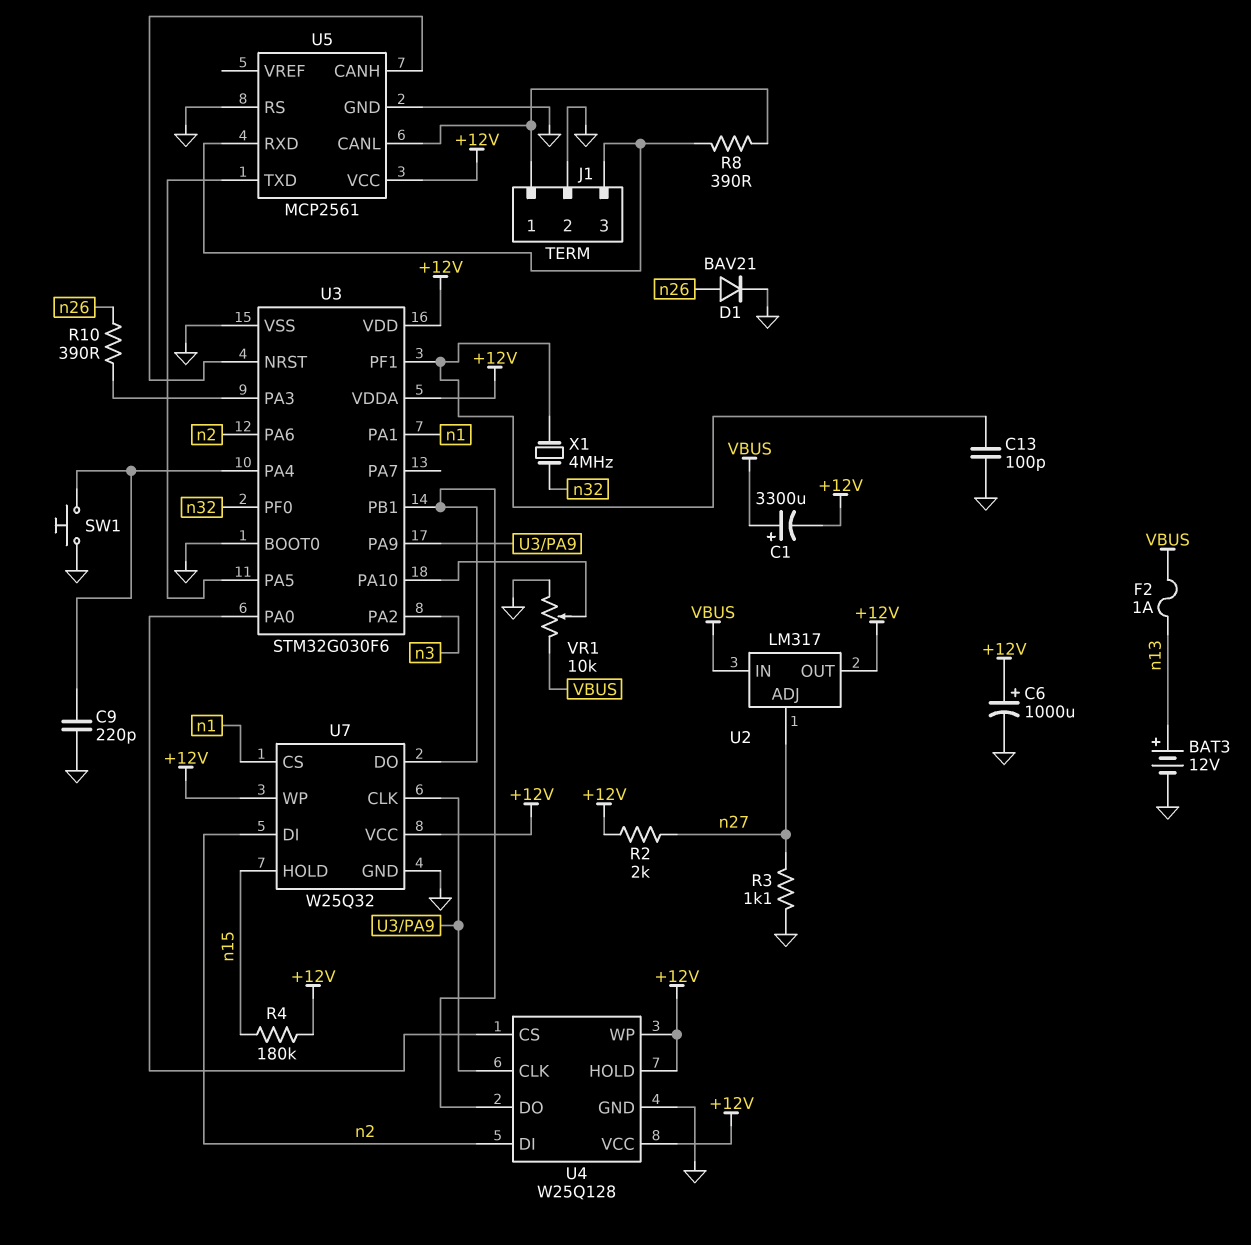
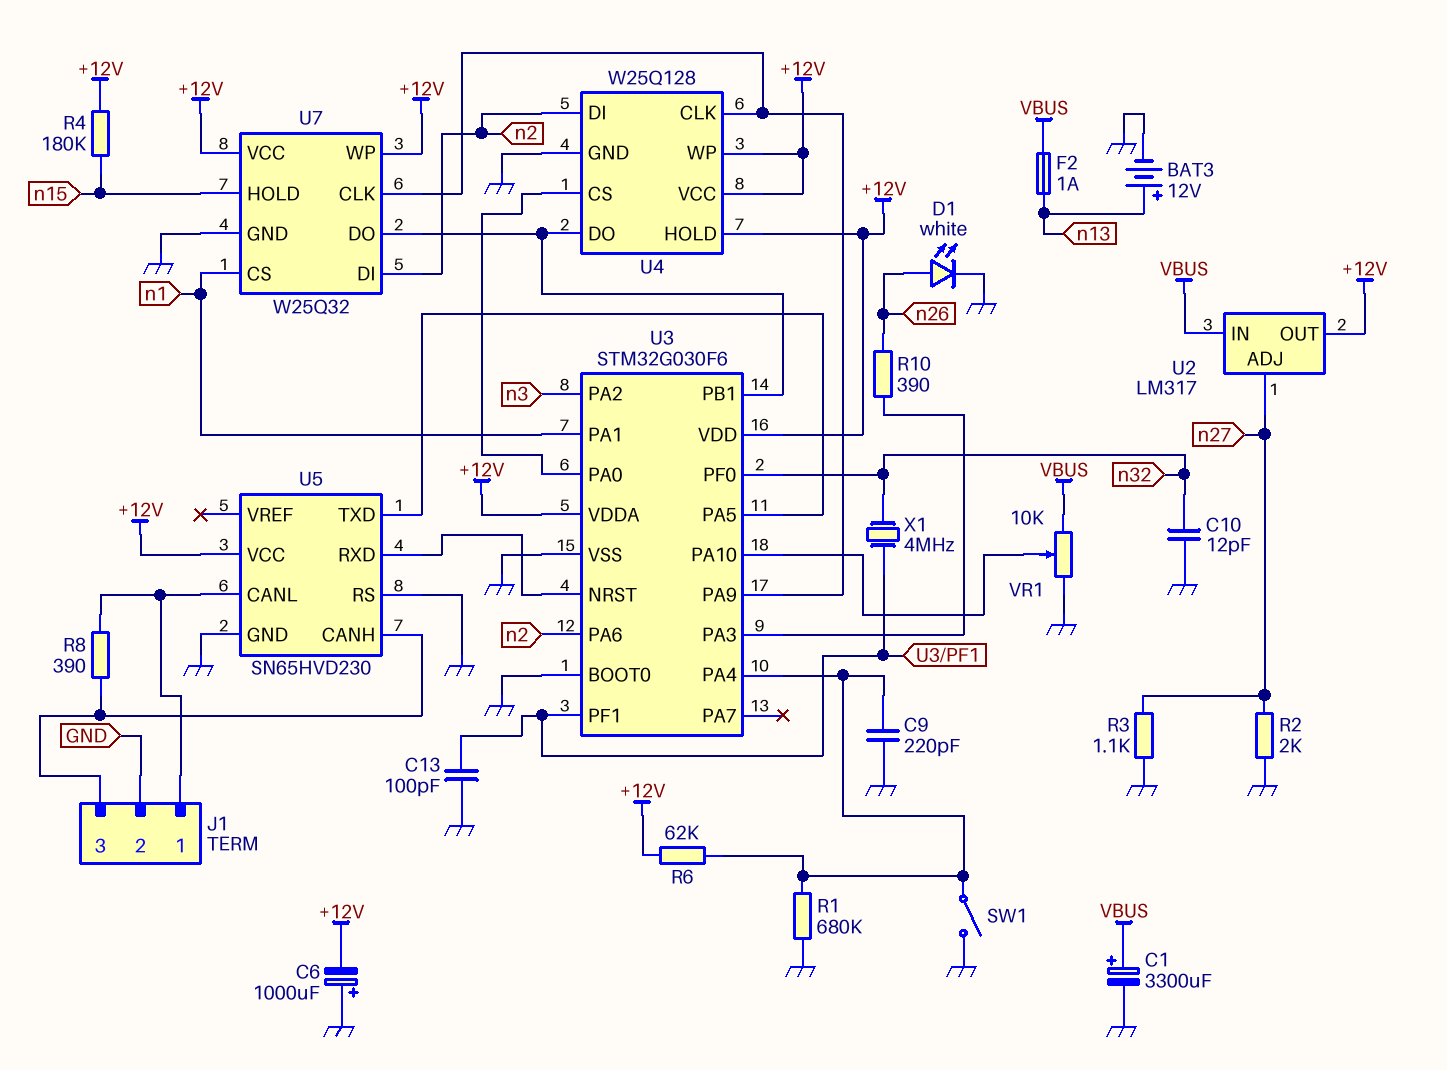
C1: 3300uF (plus VBUS, minus +12V) -> 3300uF (plus VBUS, minus GND)
C6: 1000uF (plus +12V, minus GND) -> 1000uF (plus GND, minus +12V)
C10: none -> 12pF (GND, n32)
D1: diode BAV21 (A n26, K GND) -> LED white (A n26, K GND)
R1: none -> 680k (GND, U3/PA4)
R2: 2k (+12V, n27) -> 2k (GND, n27)
R6: none -> 62k (+12V, U3/PA4)
SW1: button (GND, U3/PA4) -> switch (GND, U3/PA4)
U5: MCP2561 -> SN65HVD230
U5 pin CANH: U3/NRST -> J1/3
U5 pin RXD: J1/3 -> U3/NRST

